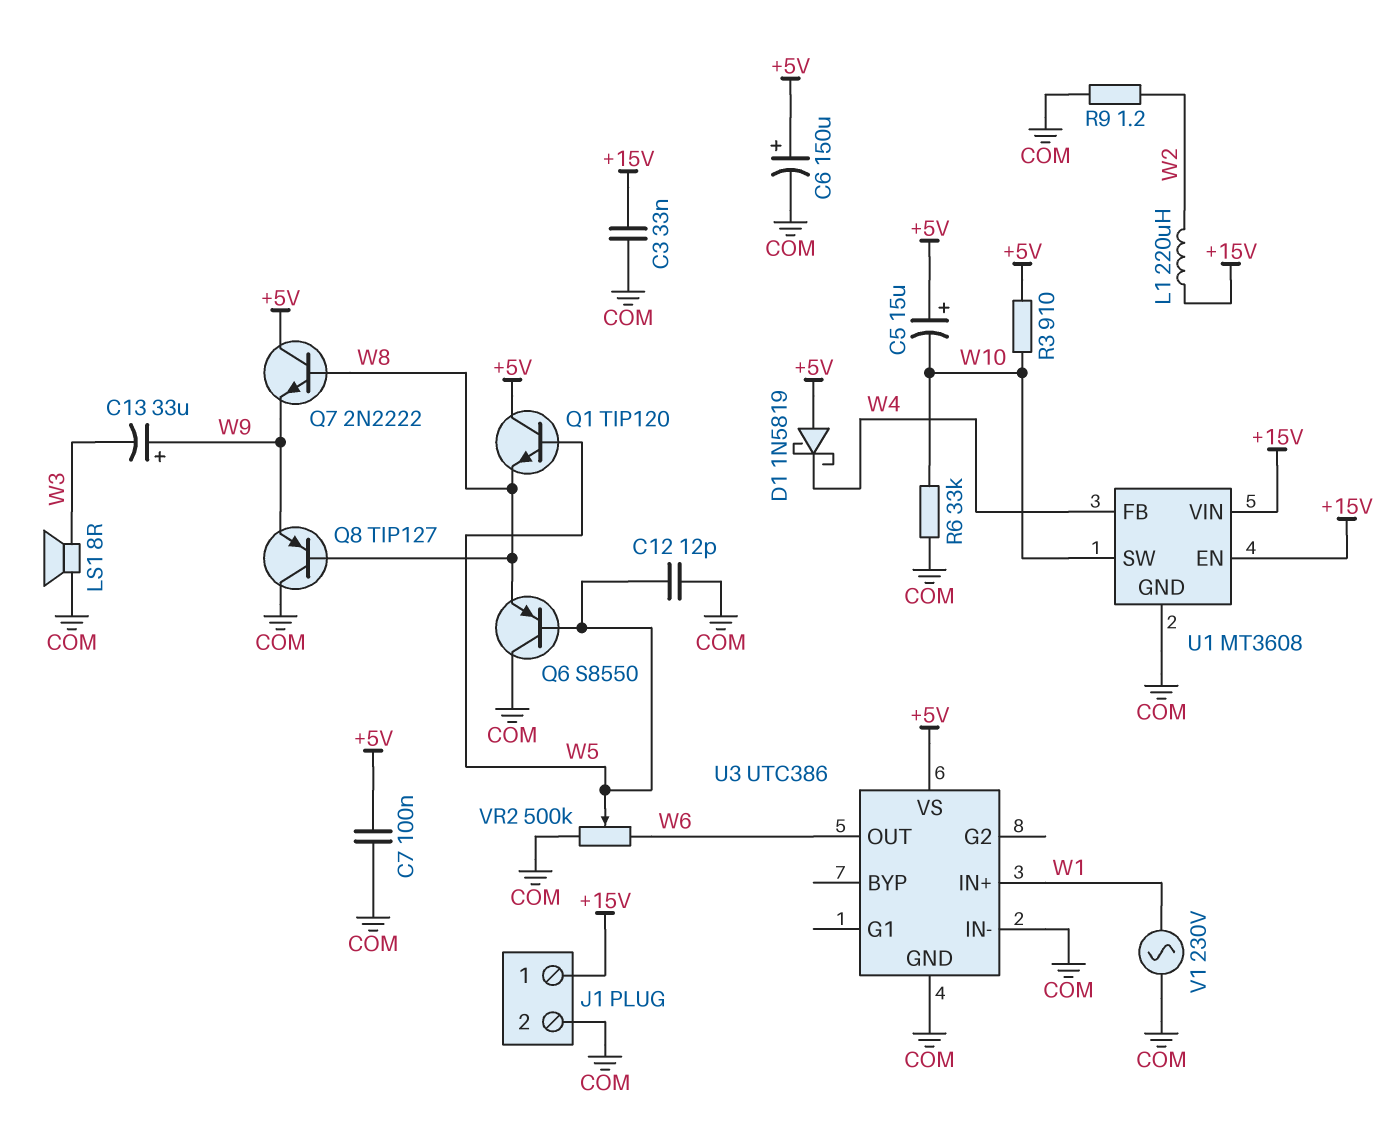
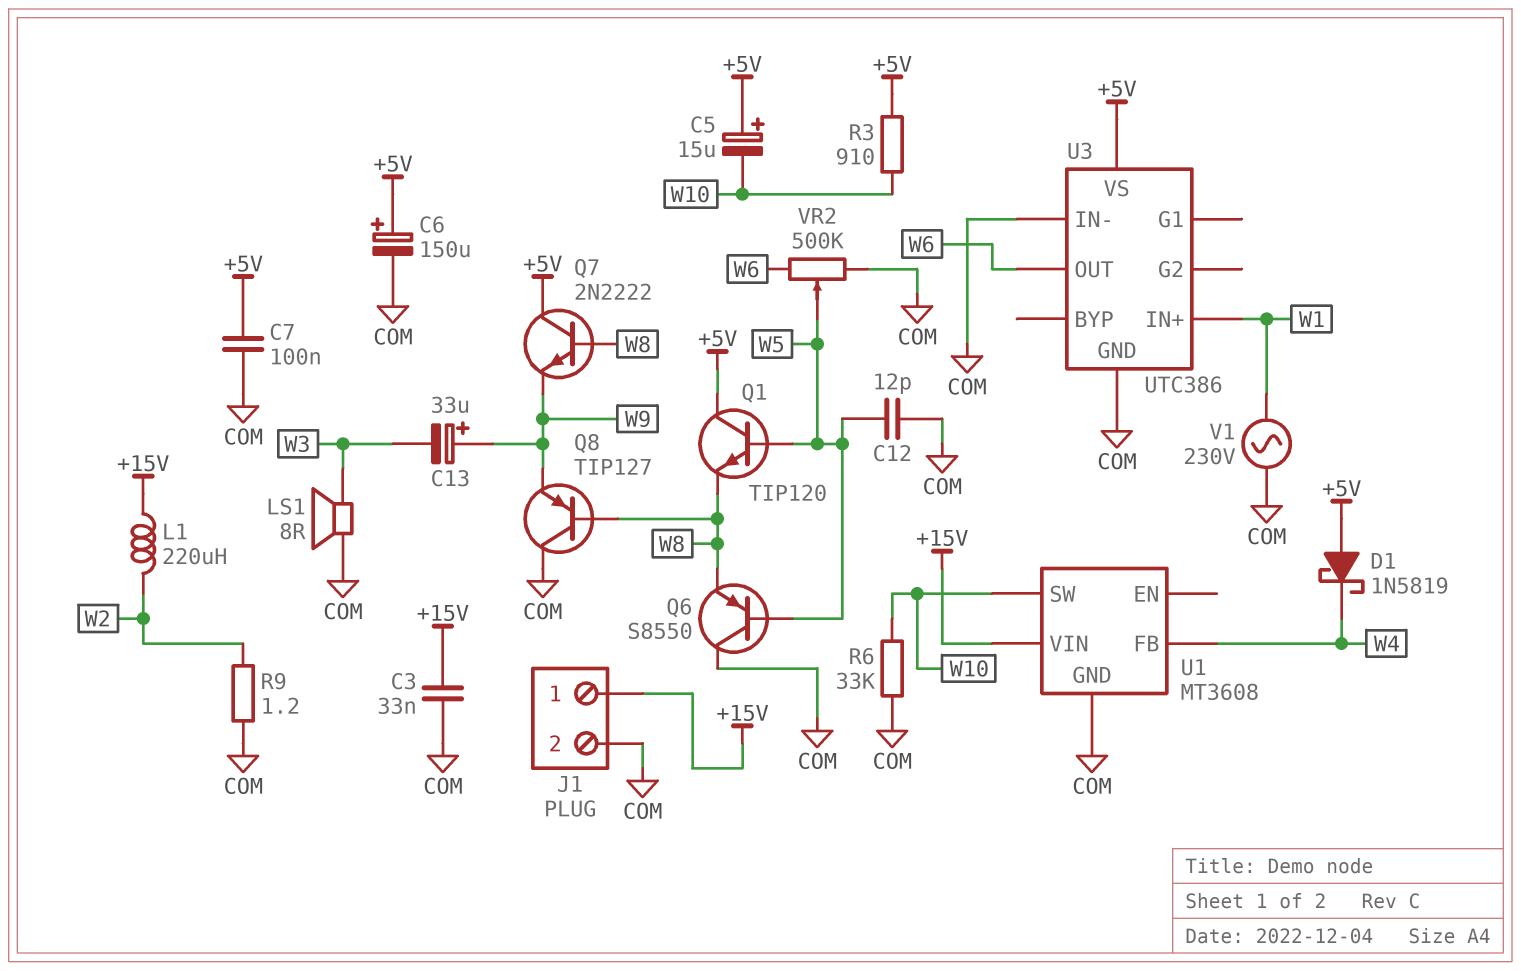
U1 pin EN: +15V -> none

